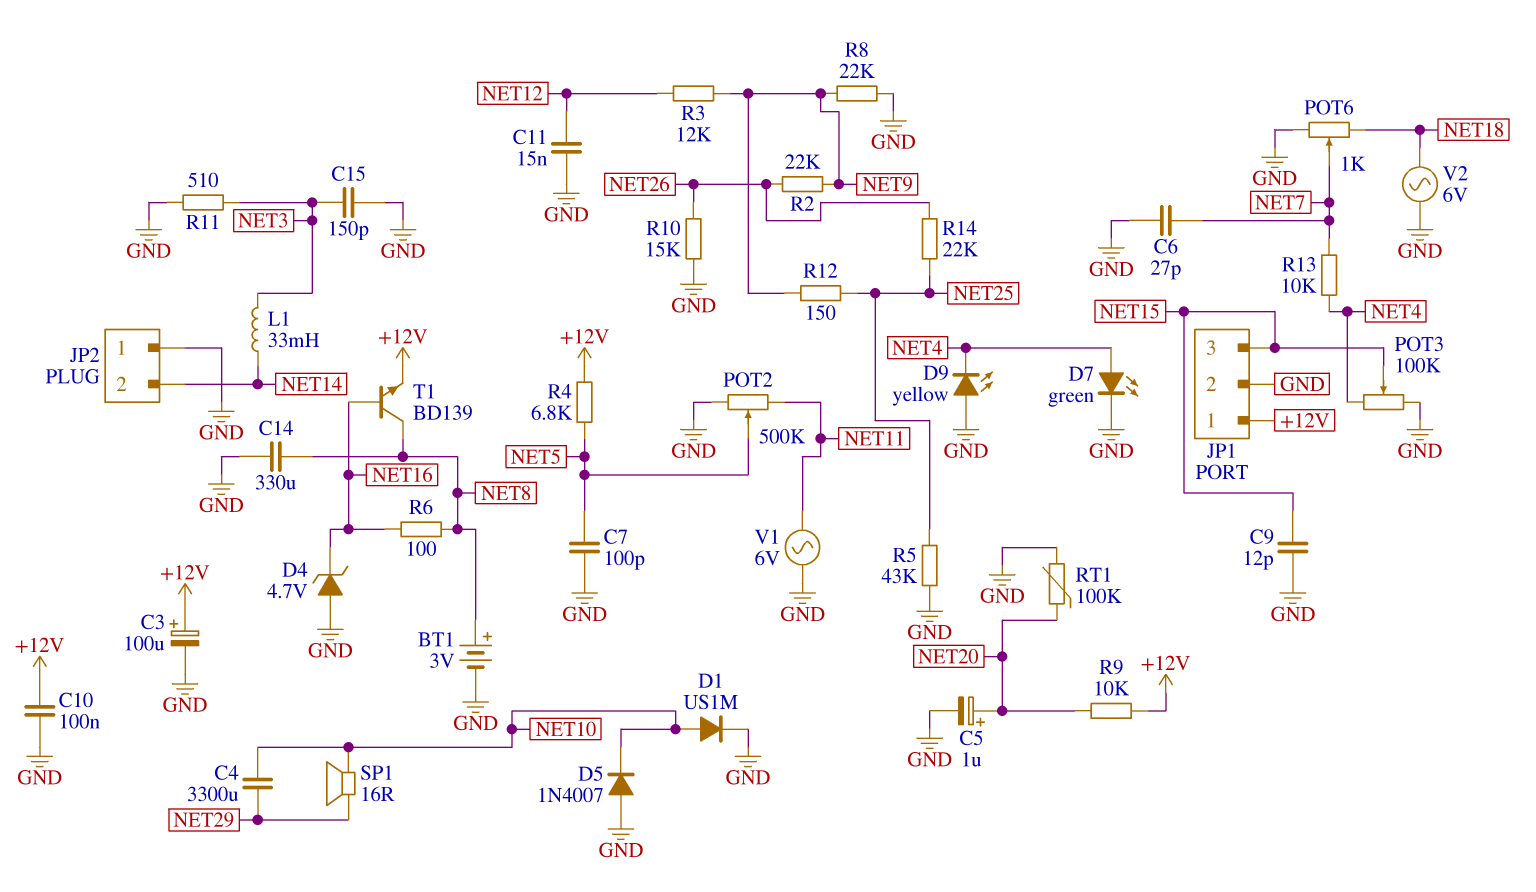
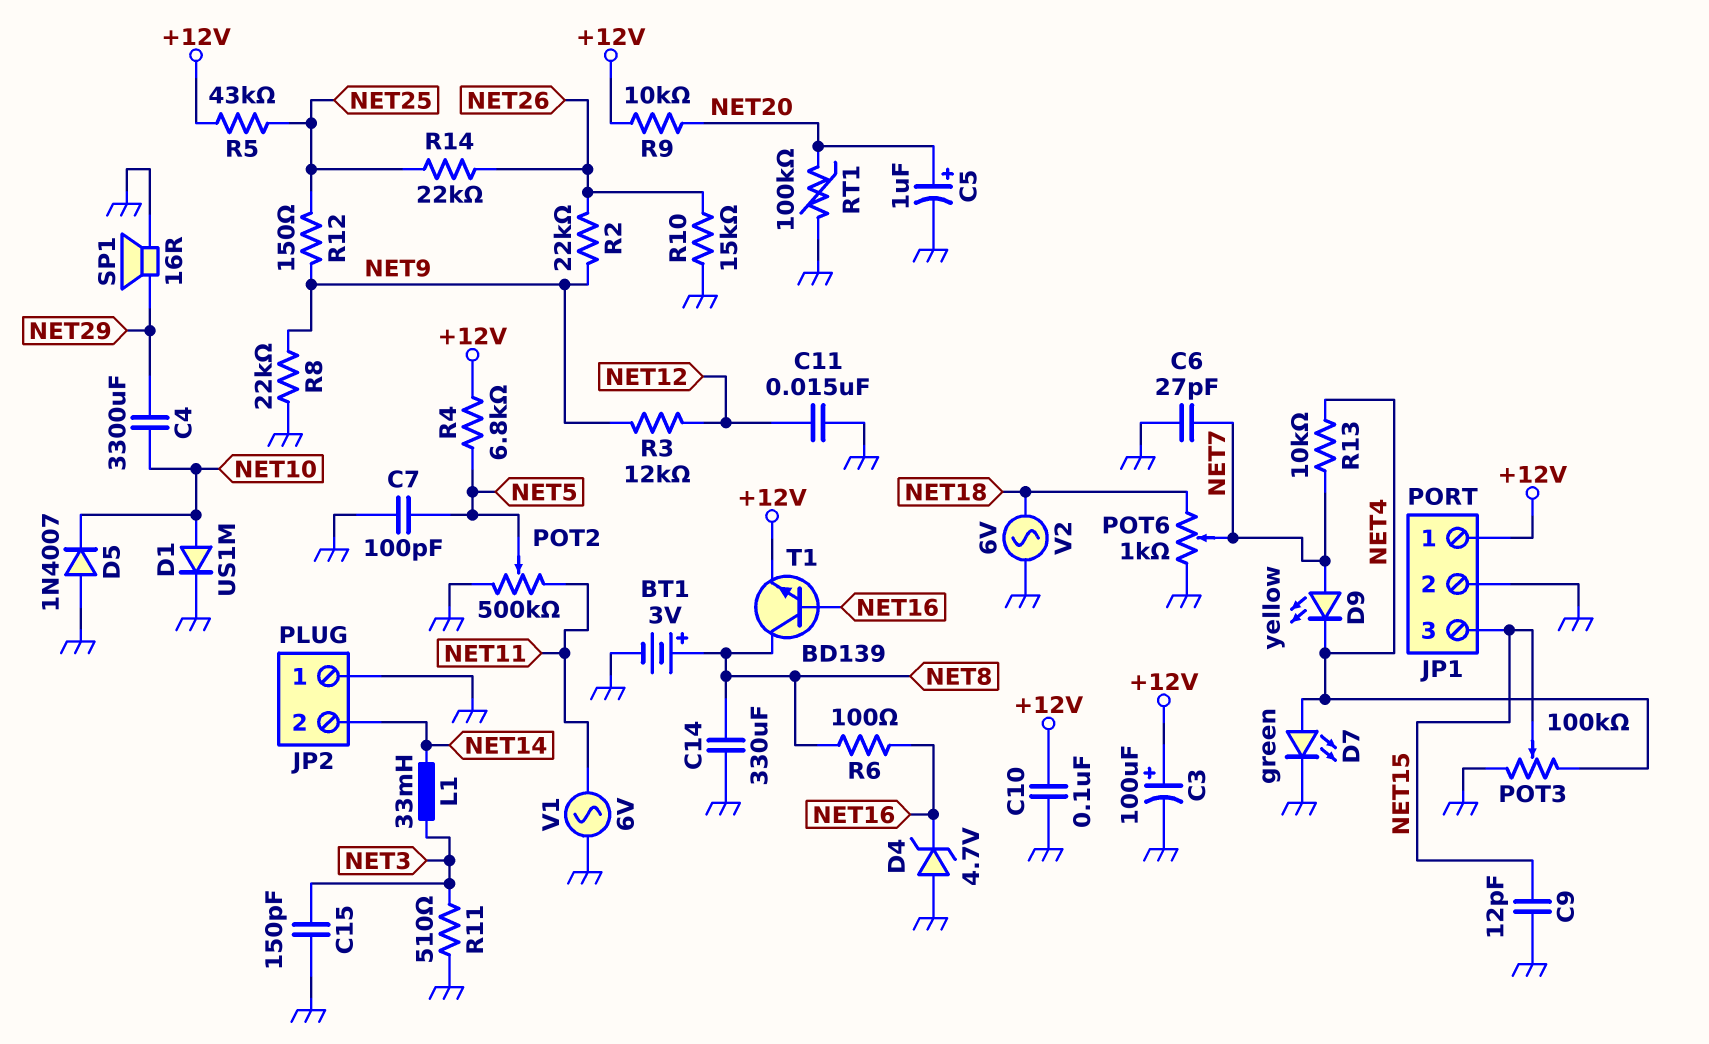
D9: LED yellow (A GND, K NET4) -> LED yellow (A NET7, K NET4)
R5: 43k (GND, NET25) -> 43k (+12V, NET25)
SP1: speaker 16R (NET10, NET29) -> speaker 16R (GND, NET29)

